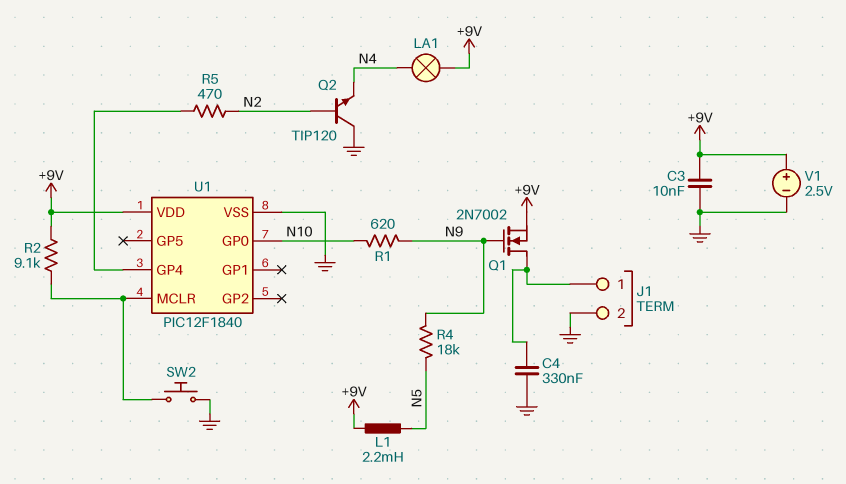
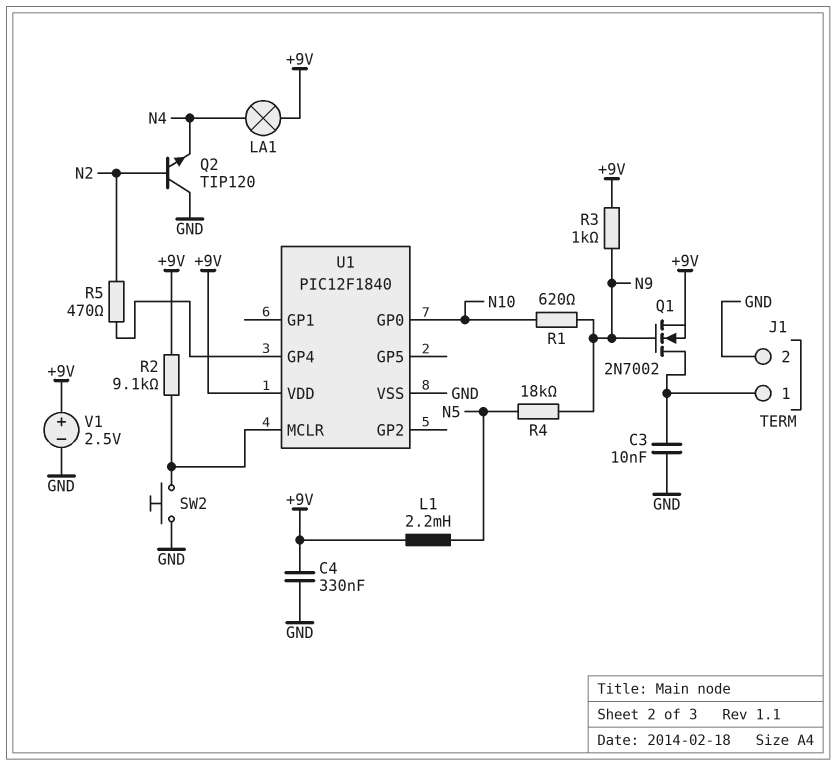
C3: 10nF (+9V, GND) -> 10nF (GND, J1/1)
C4: 330nF (GND, J1/1) -> 330nF (+9V, GND)
R3: none -> 1k (+9V, N9)

